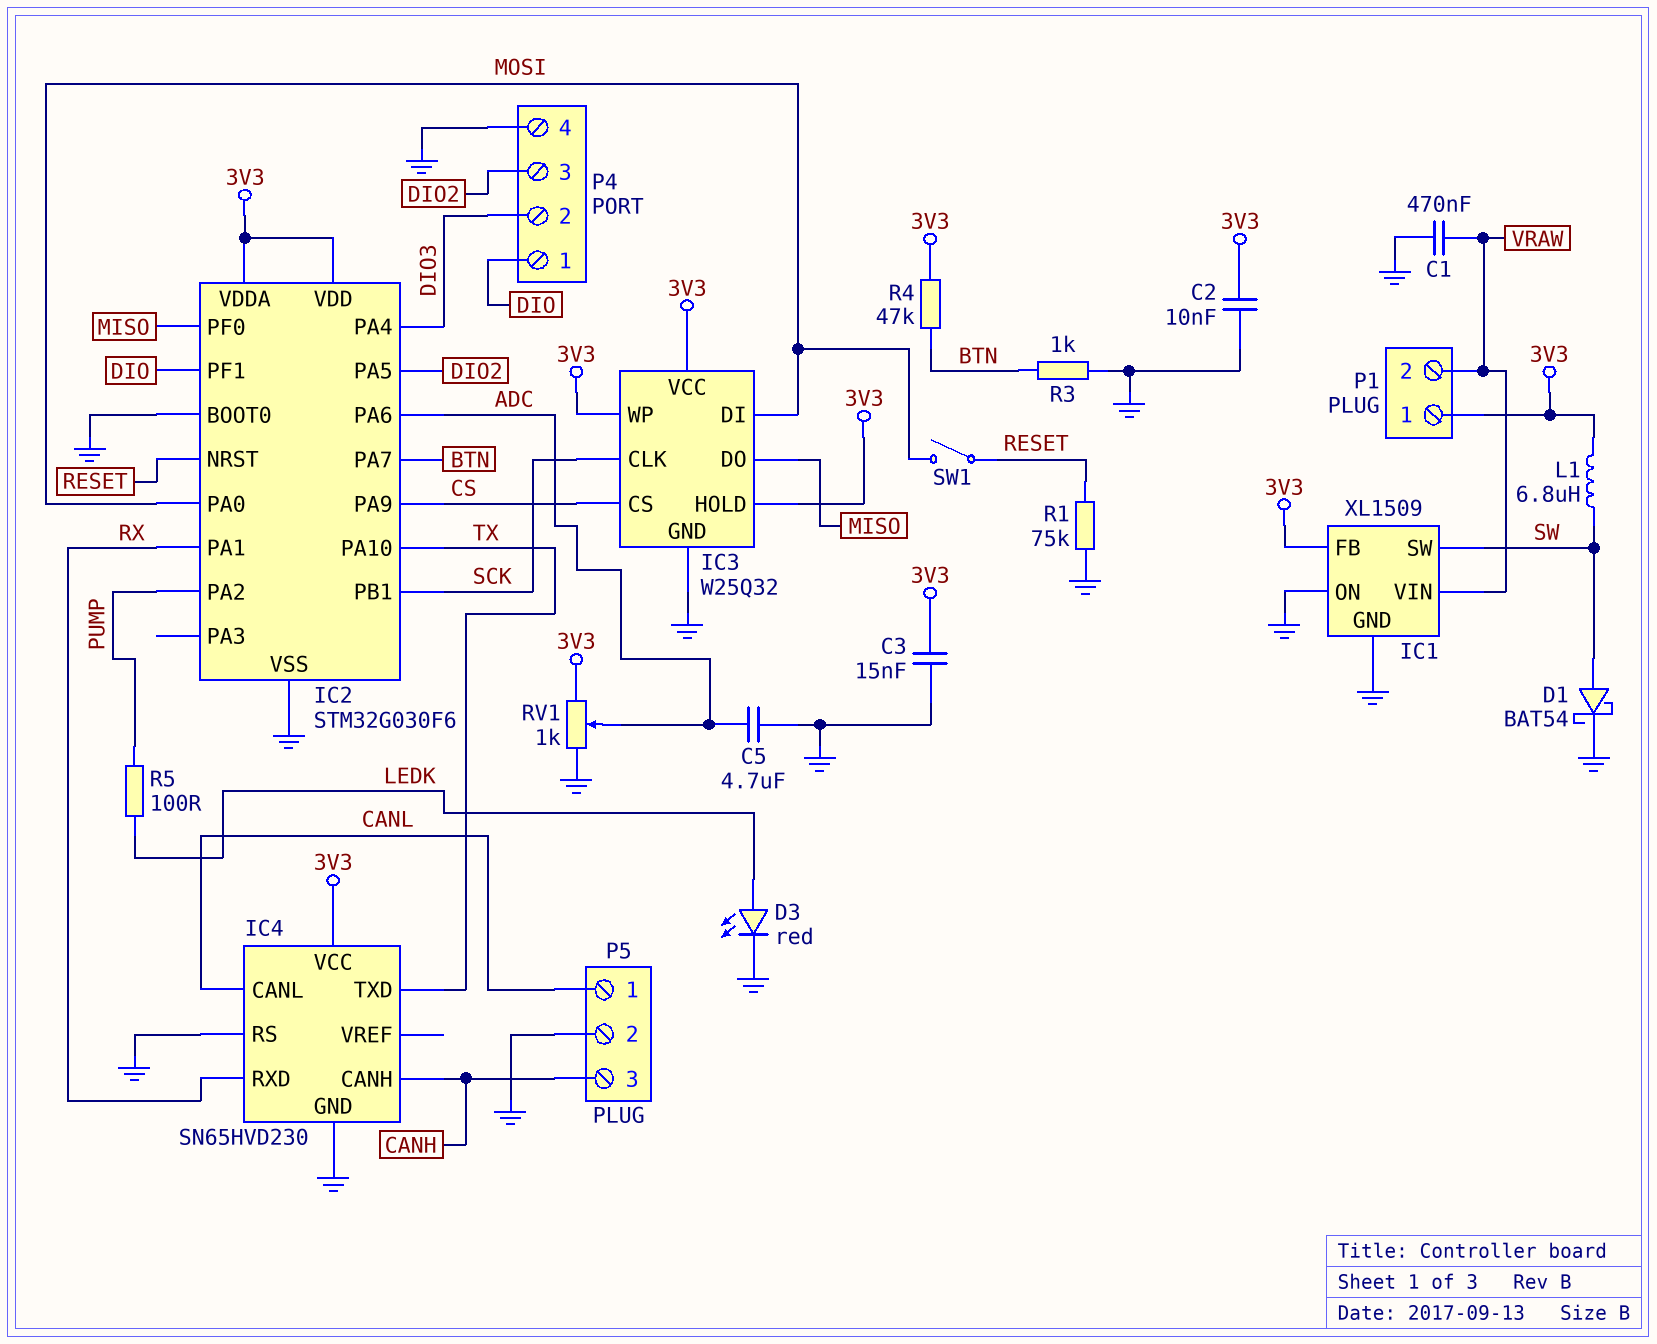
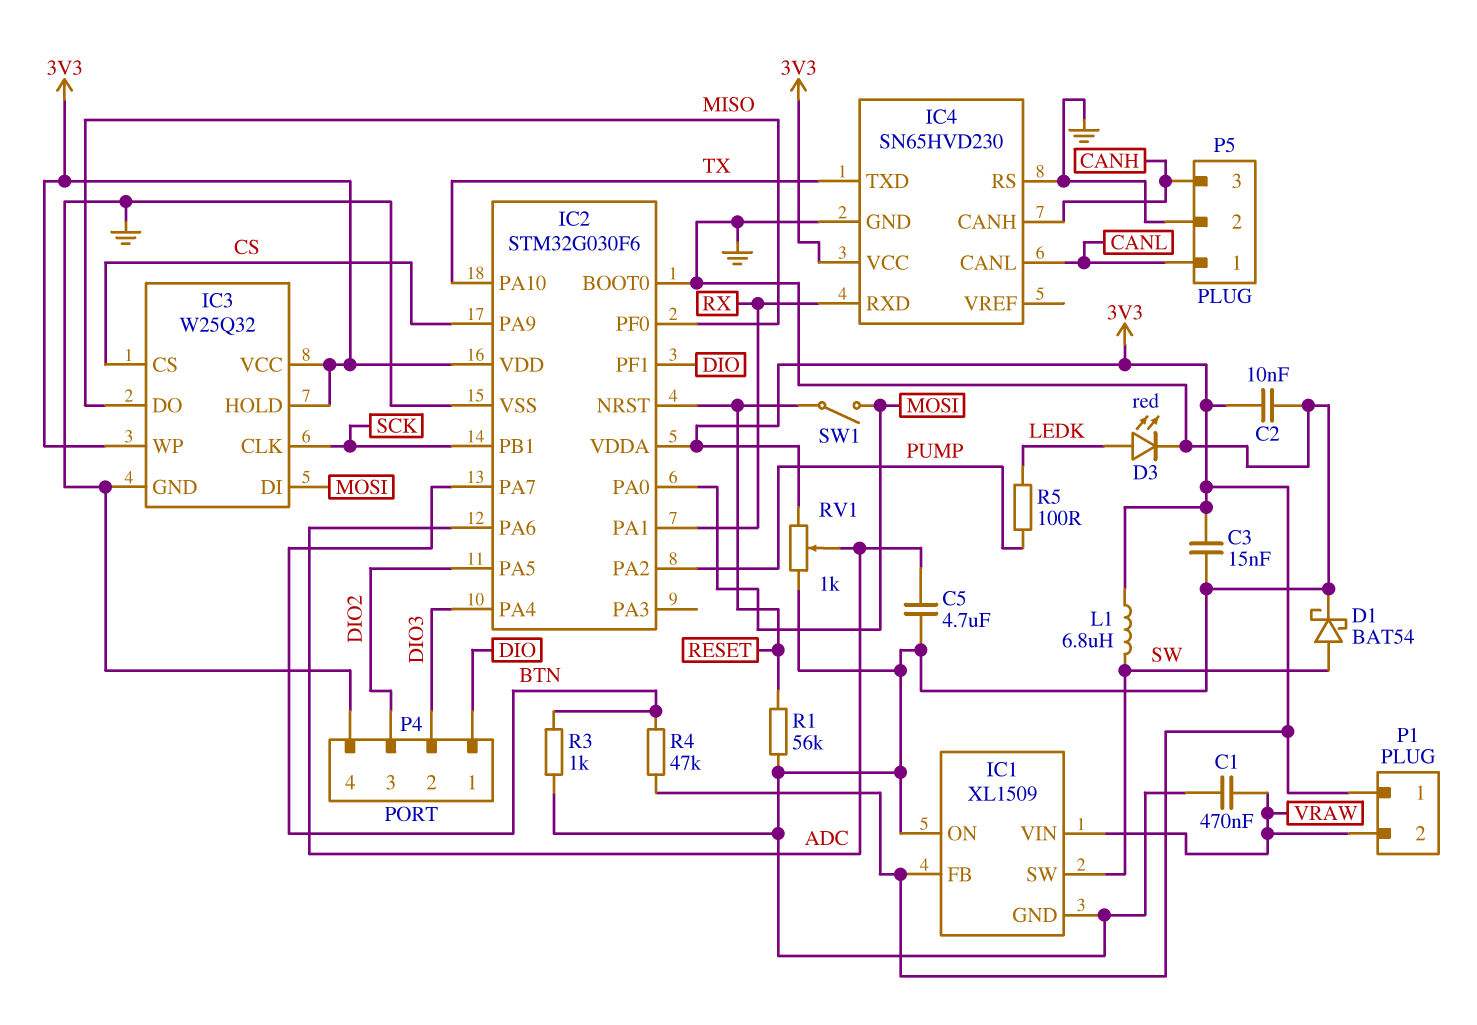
R1: 75k (GND, RESET) -> 56k (GND, RESET)

